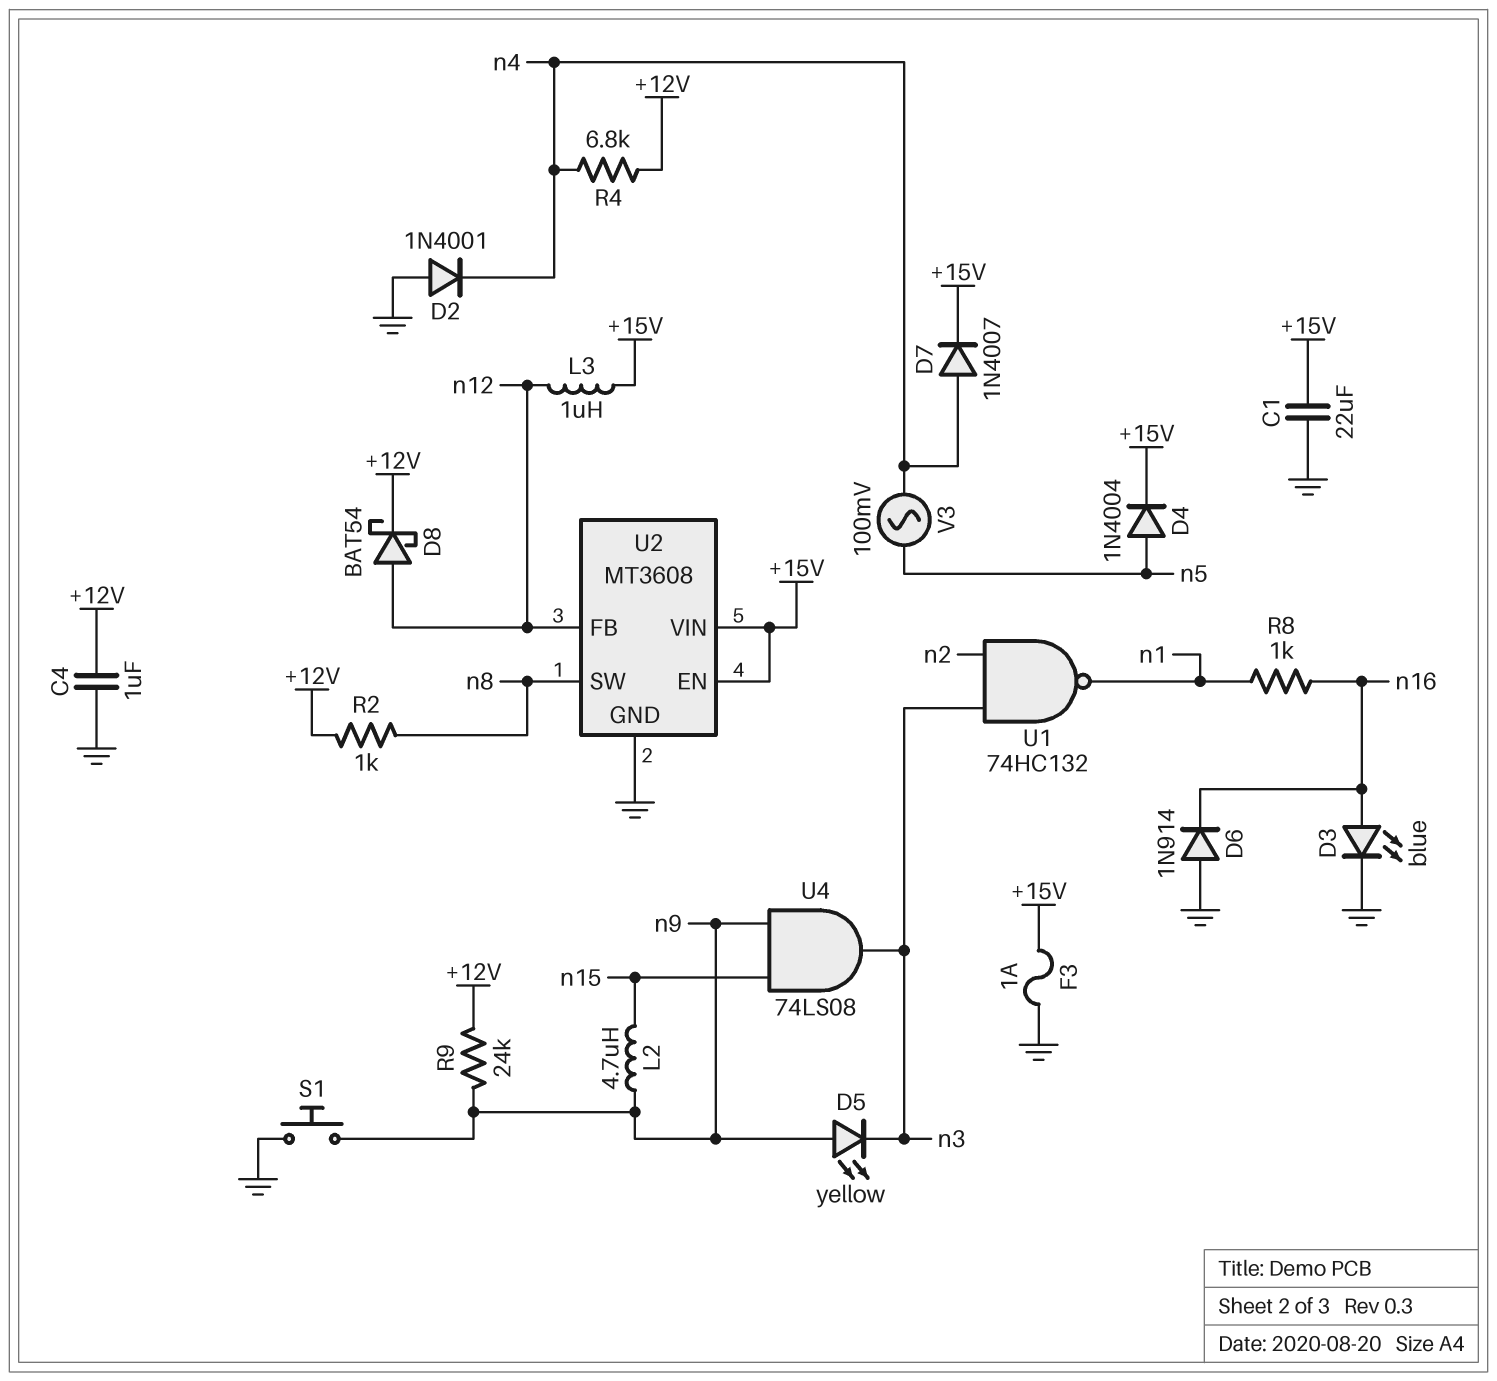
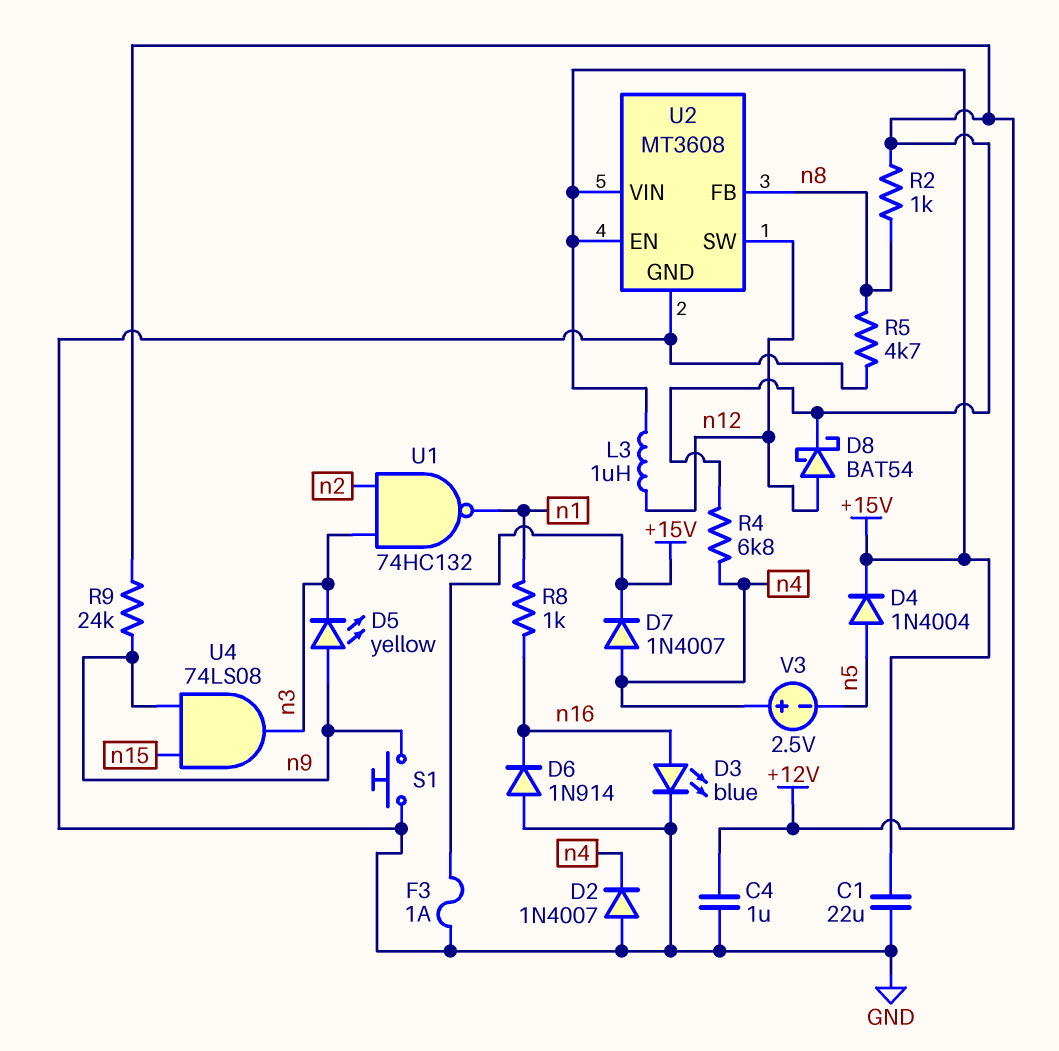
D2: diode 1N4001 (A GND, K n4) -> diode 1N4007 (A GND, K n4)
L2: 4.7uH (n9, n15) -> none
R5: none -> 4.7k (GND, n8)
U2 pin FB: n12 -> n8
U2 pin SW: n8 -> n12
V3: AC 100mV (n4, n5) -> 2.5V (plus n4, minus n5)

